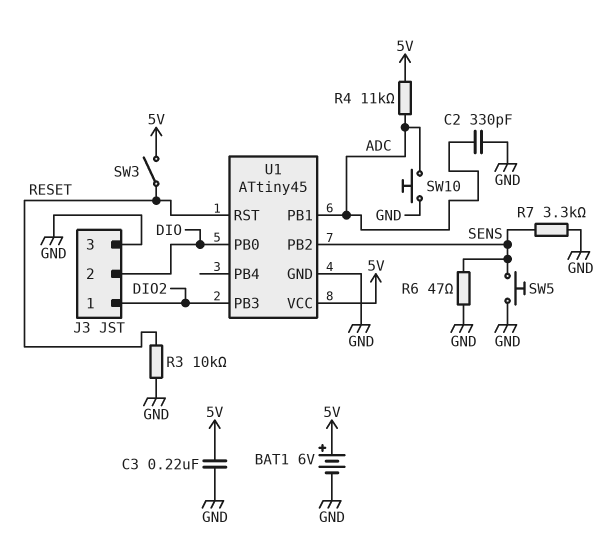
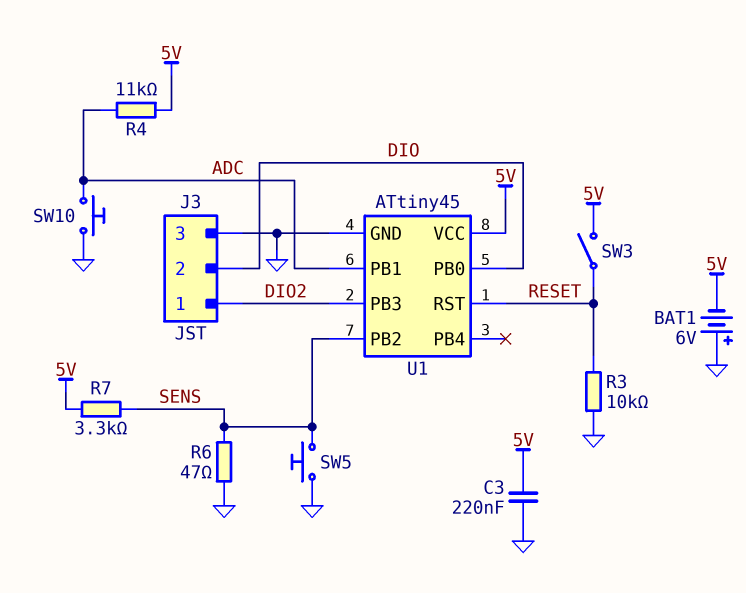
BAT1: 6V (plus 5V, minus GND) -> 6V (plus GND, minus 5V)
C2: 330pF (ADC, GND) -> none
R7: 3.3k (GND, SENS) -> 3.3k (5V, SENS)

